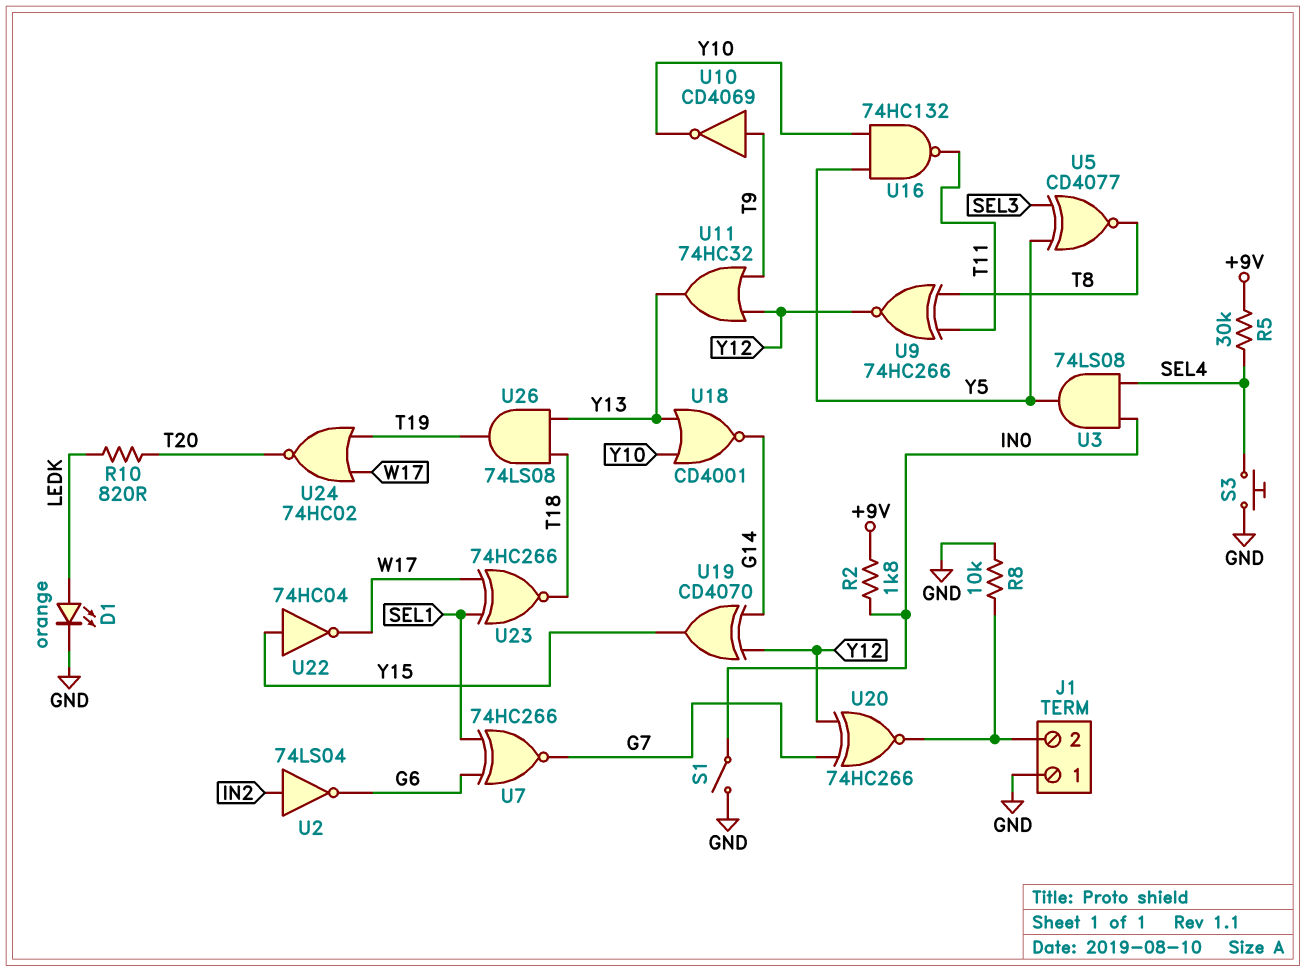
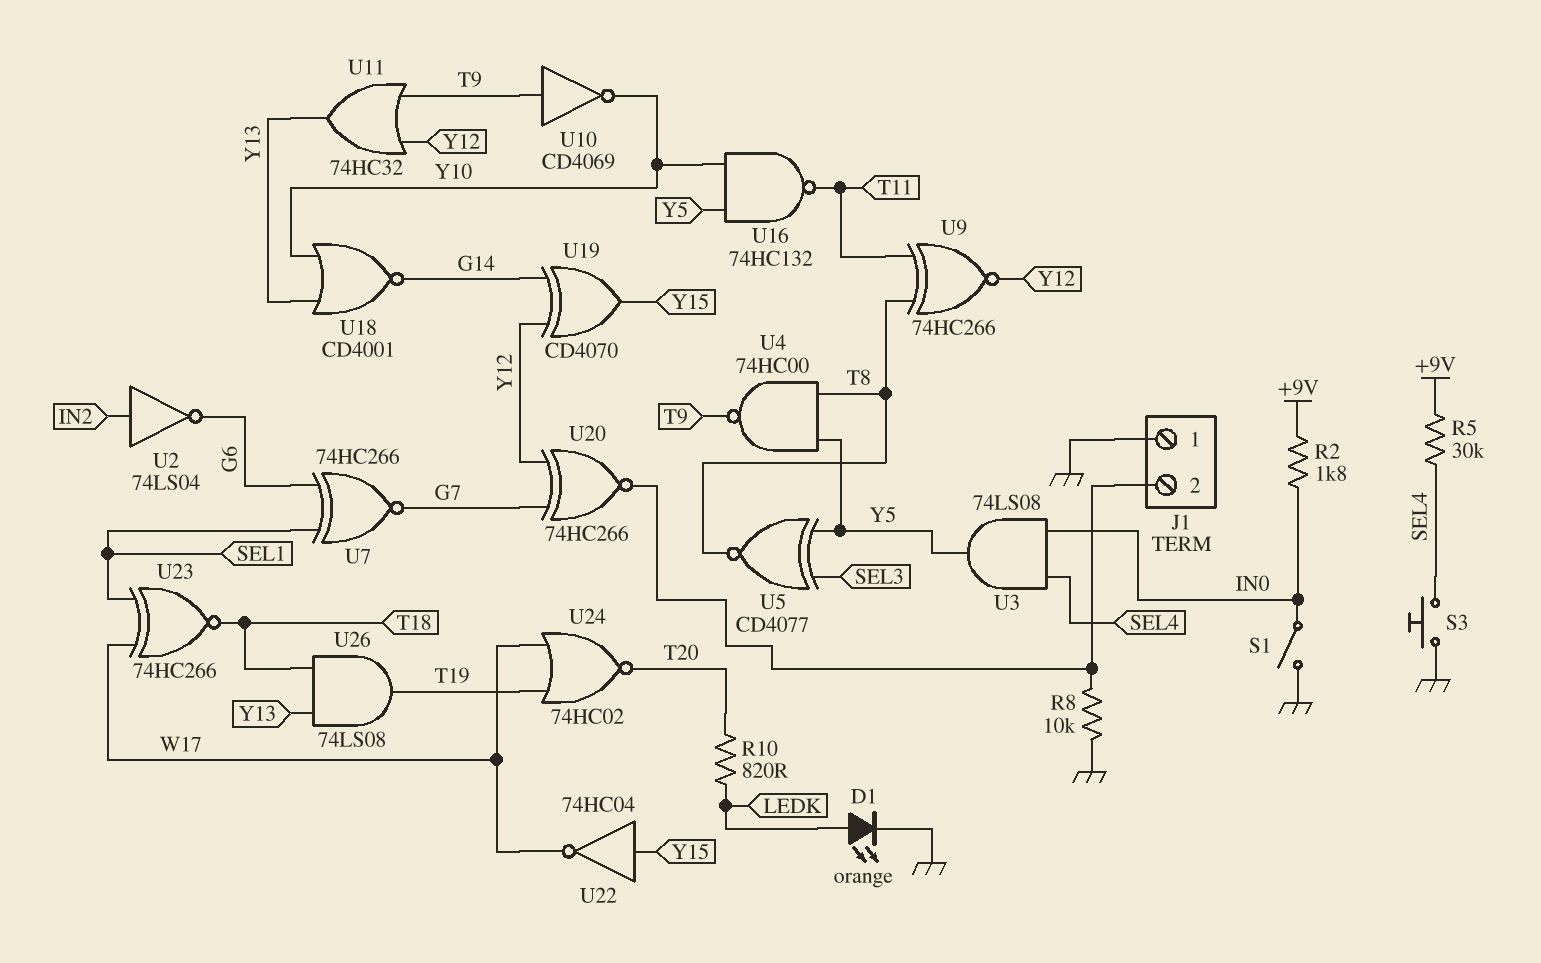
U4: none -> NAND 74HC00 (in T8, in Y5, out T9)

